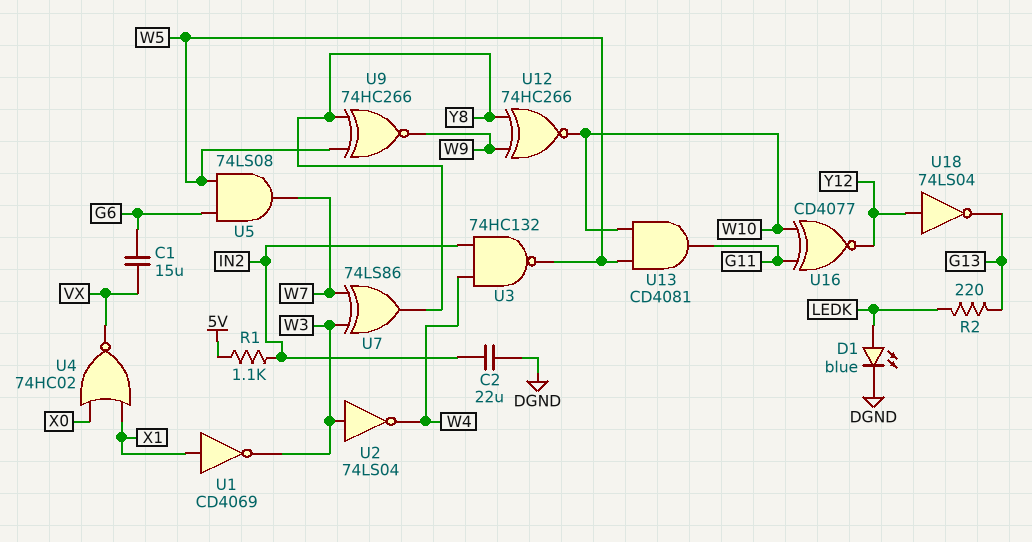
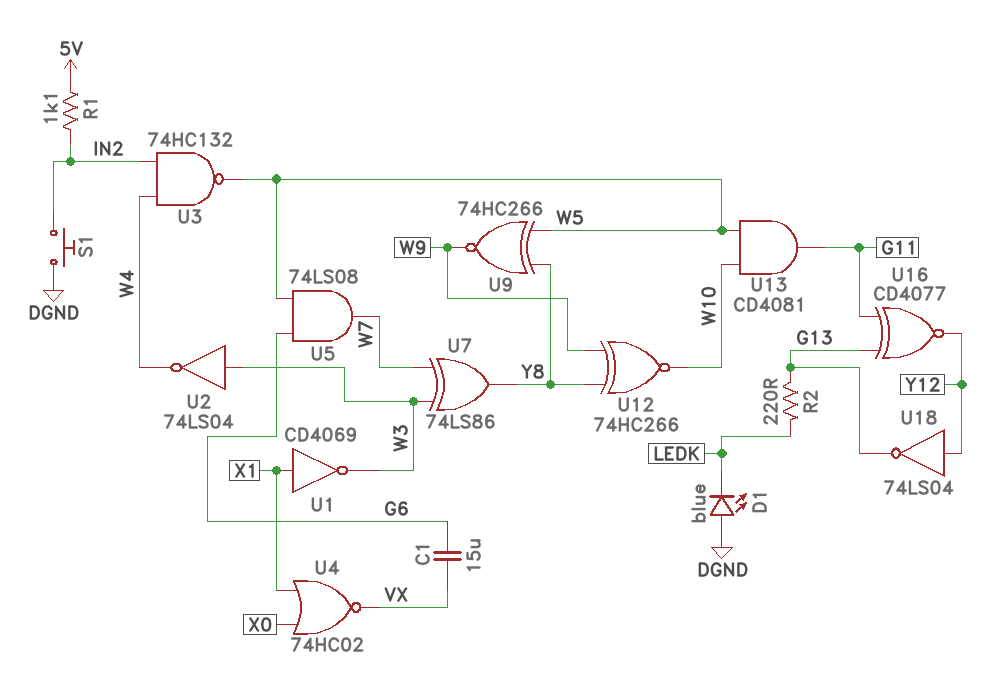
C2: 22uF (DGND, IN2) -> none
D1: LED blue (A LEDK, K DGND) -> LED blue (A DGND, K LEDK)
S1: none -> button (DGND, IN2)
U16: XNOR CD4077 (in G11, in W10, out Y12) -> XNOR CD4077 (in G11, in G13, out Y12)

